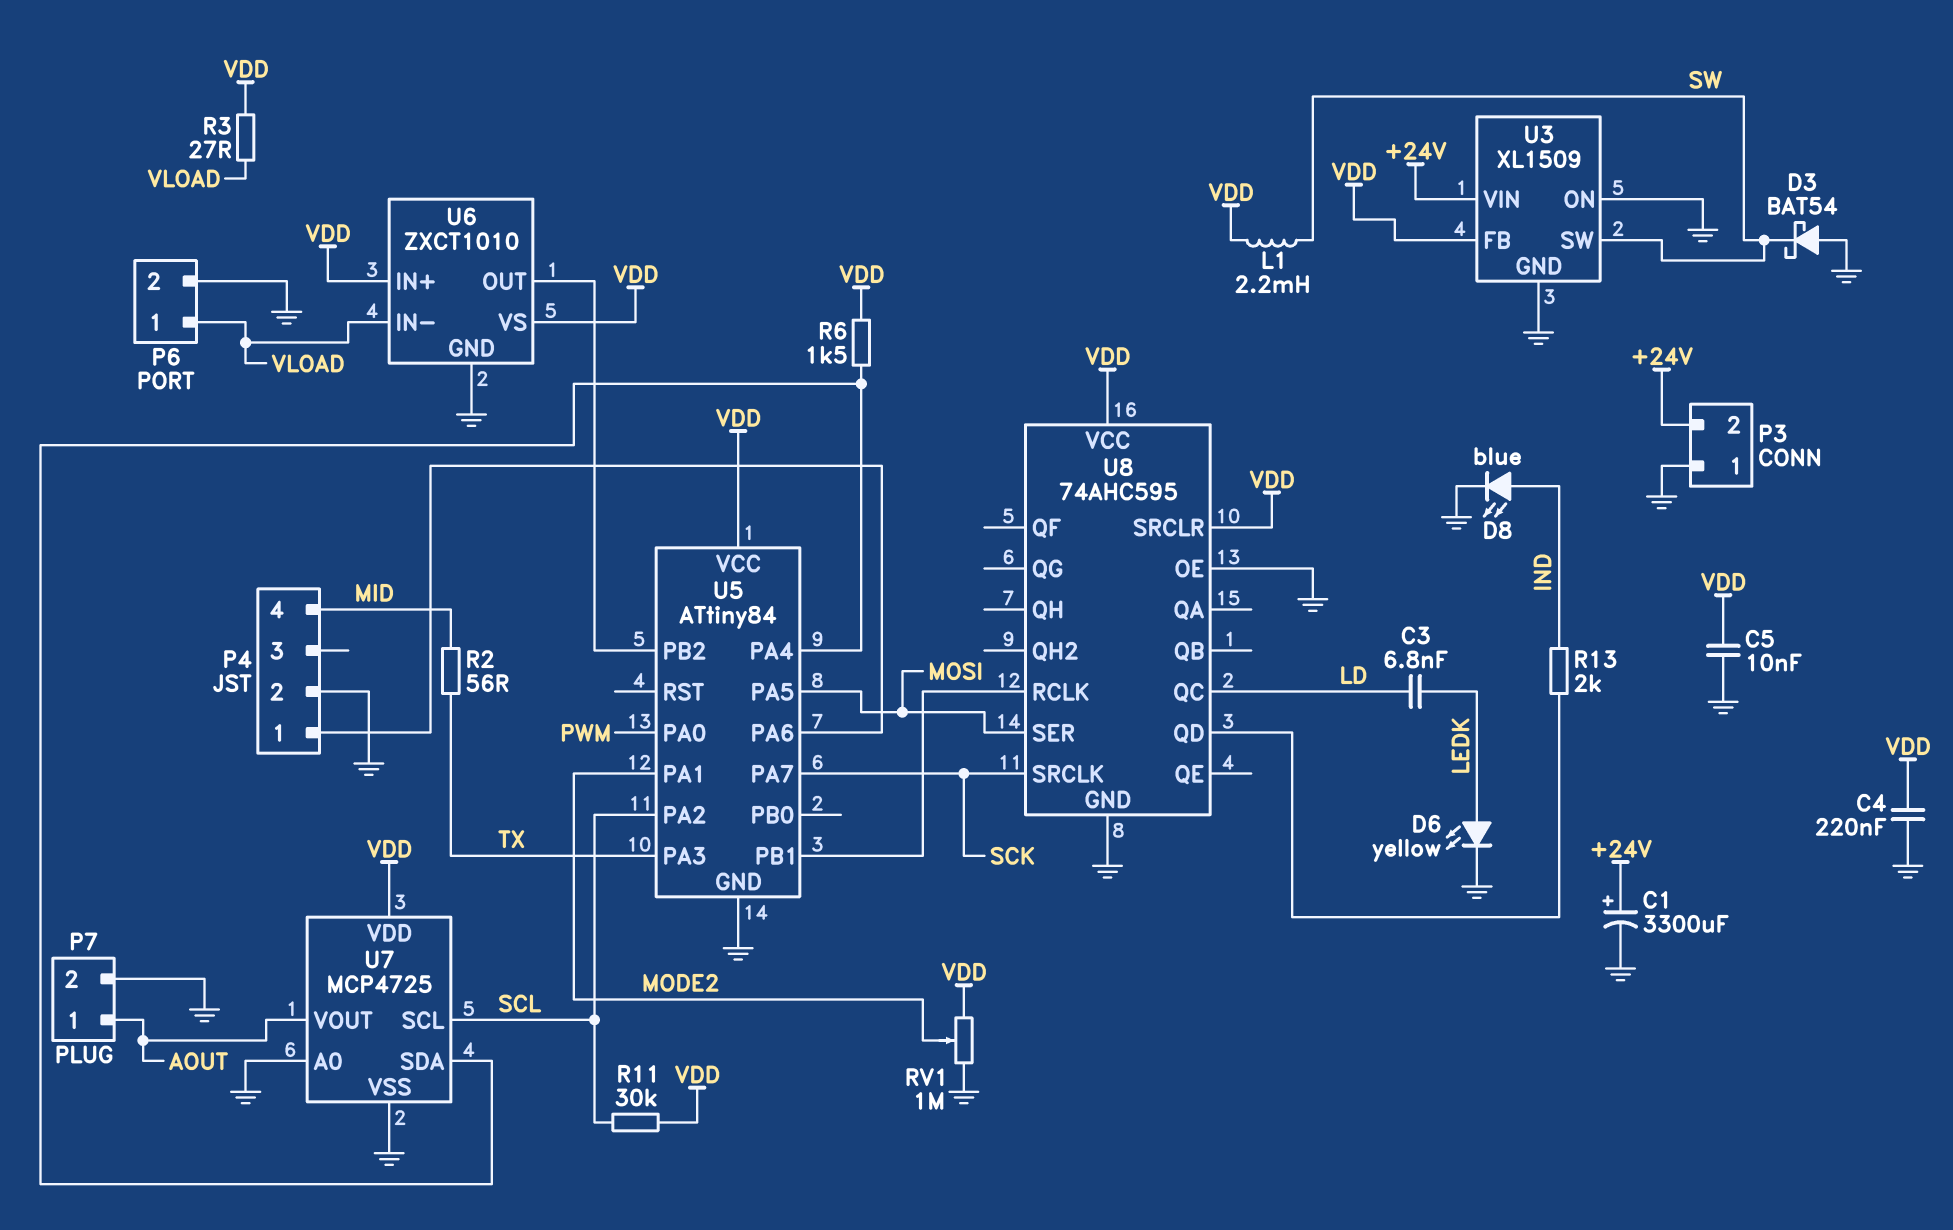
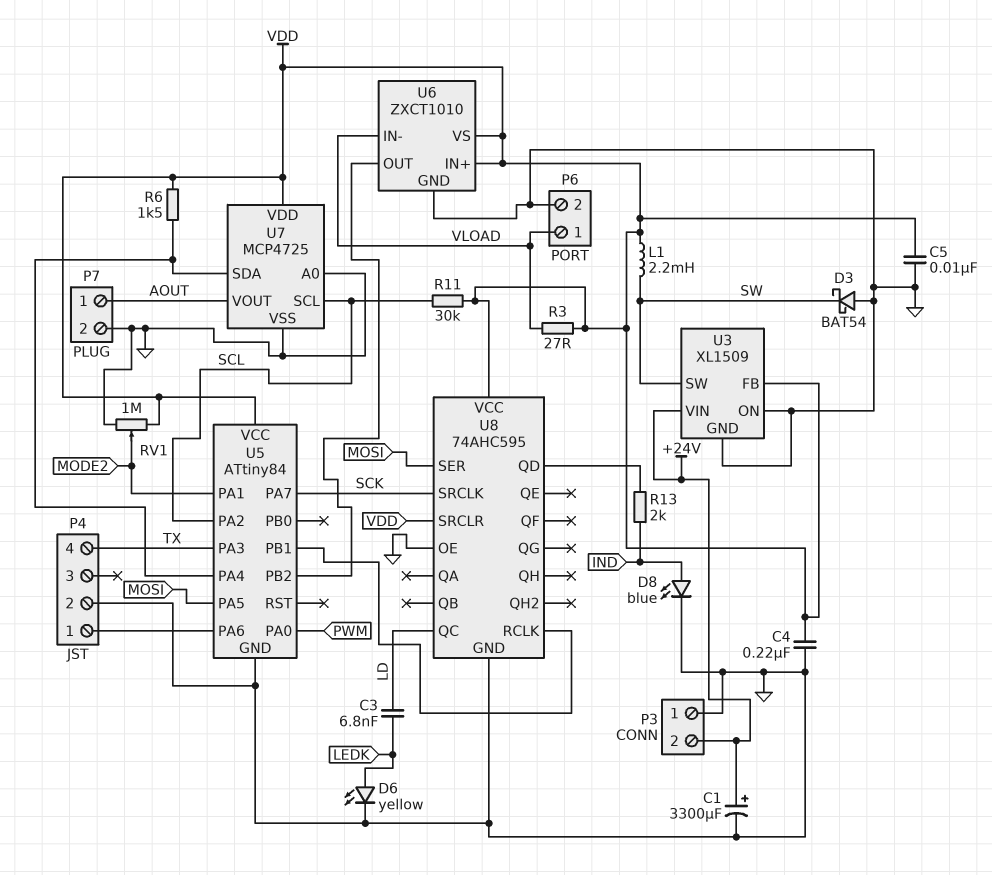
P4 pin 4: MID -> TX
R2: 56 (MID, TX) -> none

